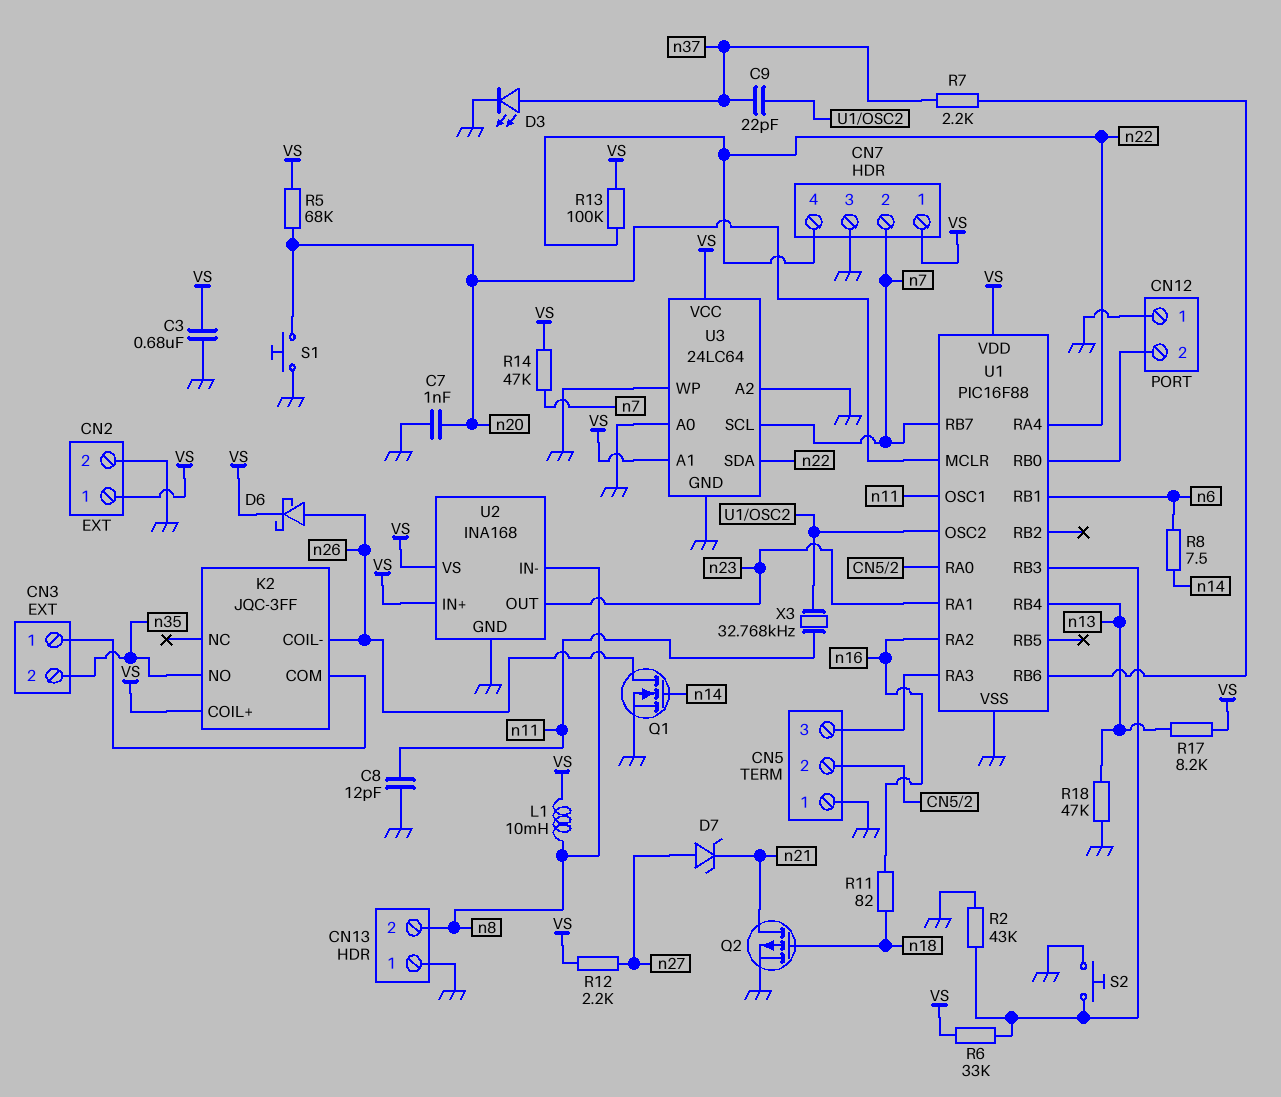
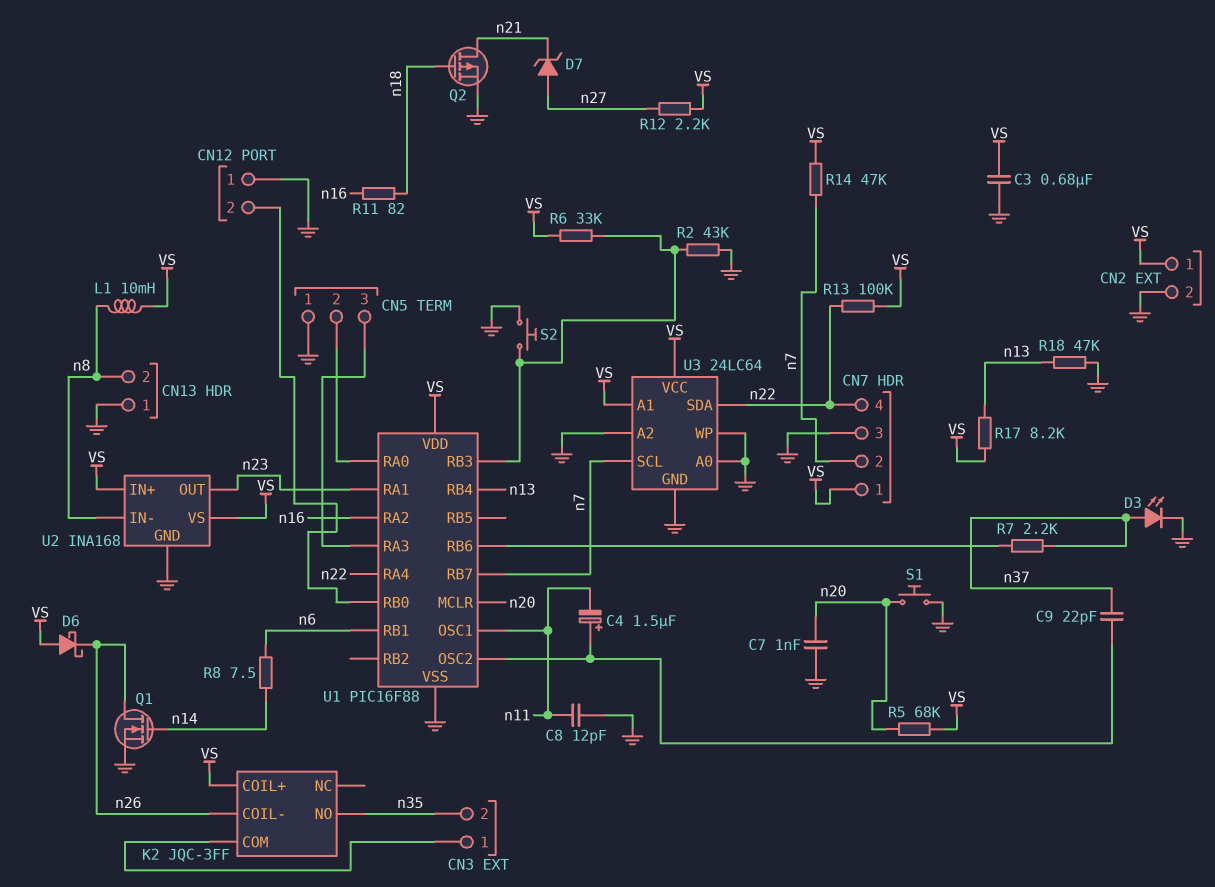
C4: none -> 1.5uF (plus U1/OSC2, minus n11)
D6: schottky (A n26, K VS) -> schottky (A VS, K n26)
X3: 32.768kHz (U1/OSC2, n11) -> none

